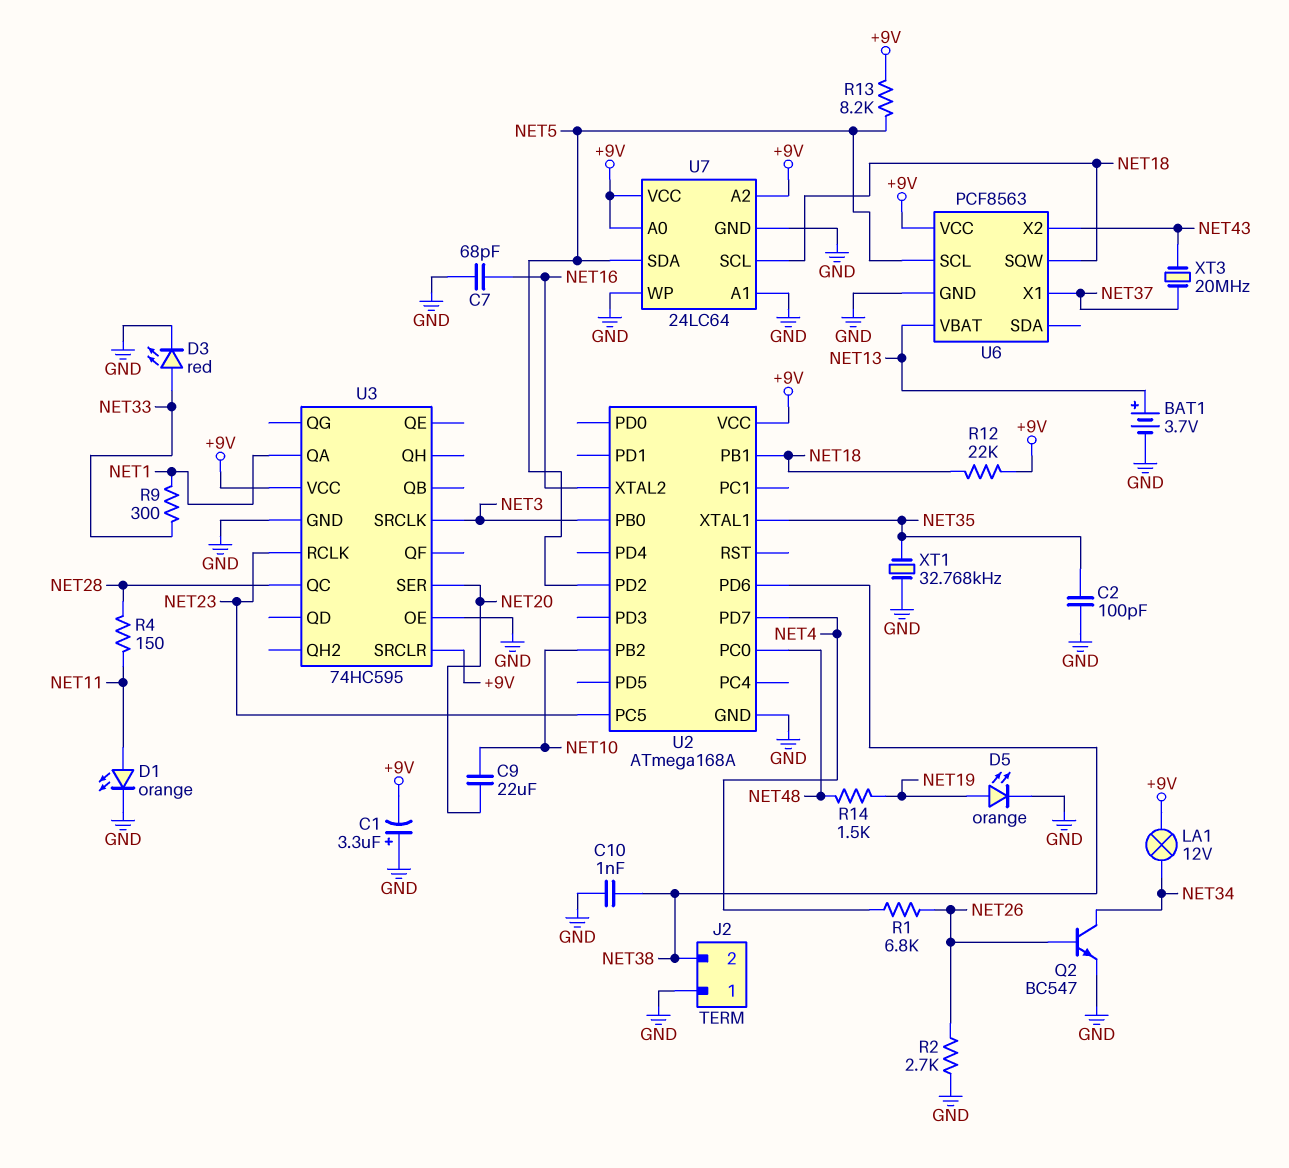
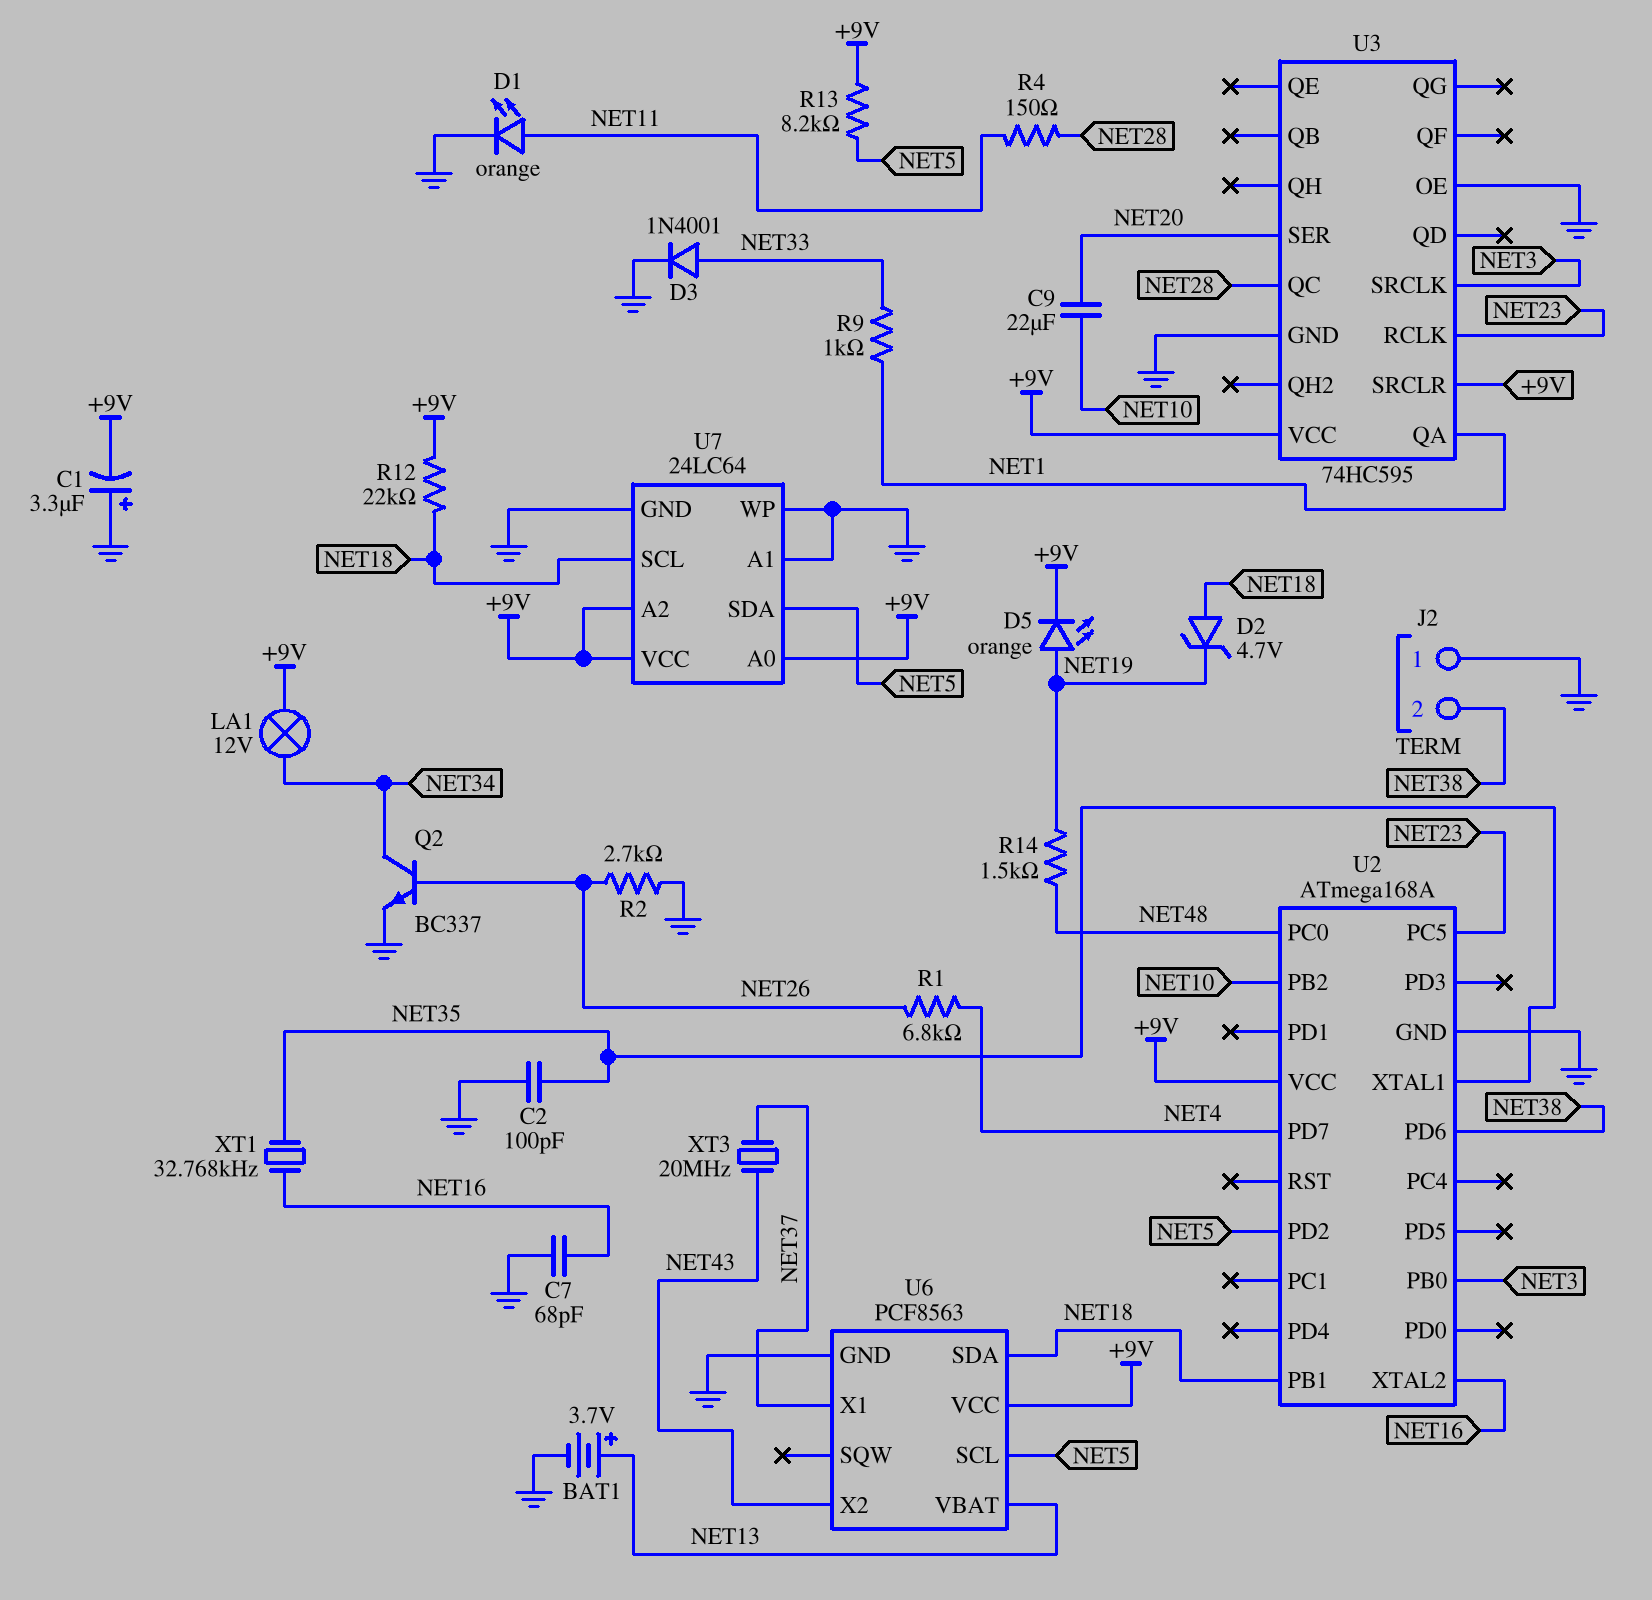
C10: 1nF (GND, NET38) -> none
D2: none -> zener 4.7V (A NET18, K NET19)
D3: LED red (A NET33, K GND) -> diode 1N4001 (A NET33, K GND)
D5: LED orange (A NET19, K GND) -> LED orange (A NET19, K +9V)
Q2: NPN BC547 (B NET26, C NET34, E GND) -> NPN BC337 (B NET26, C NET34, E GND)
R9: 300 (NET1, NET33) -> 1k (NET1, NET33)
U6 pin SDA: none -> NET18
U6 pin SQW: NET18 -> none
XT1: 32.768kHz (GND, NET35) -> 32.768kHz (NET16, NET35)

